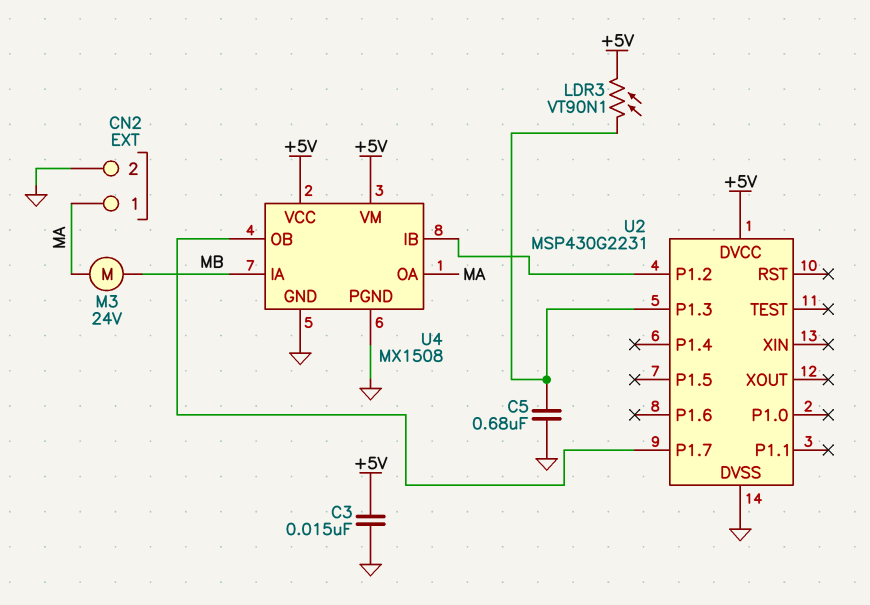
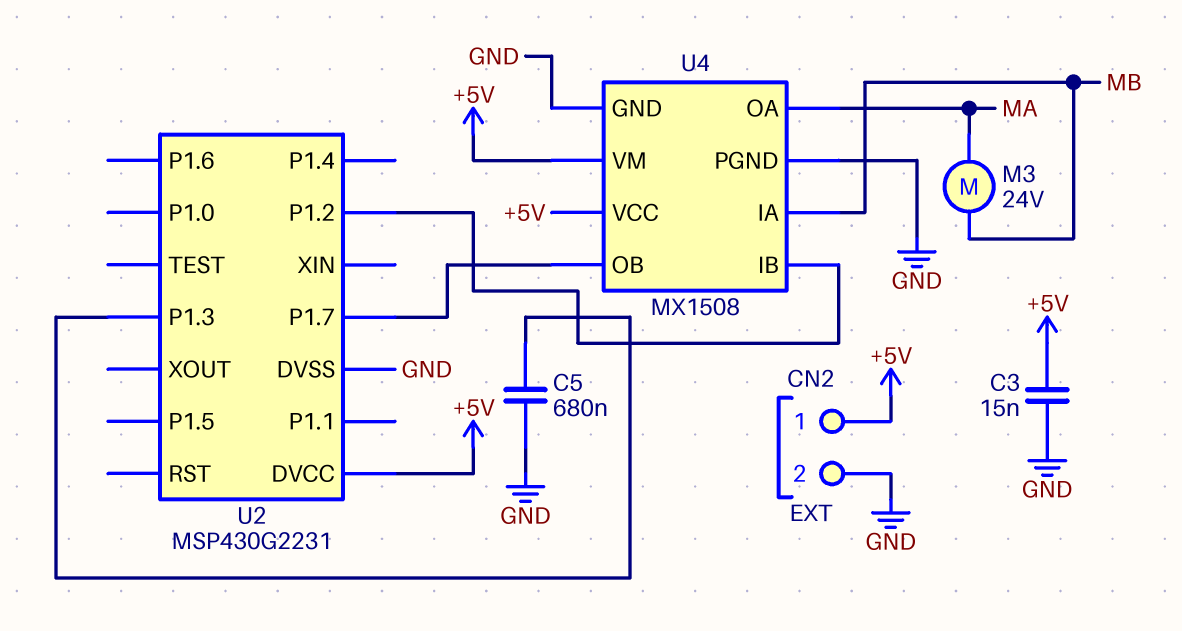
CN2 pin 1: MA -> +5V
LDR3: VT90N1 (+5V, U2/P1.3) -> none

